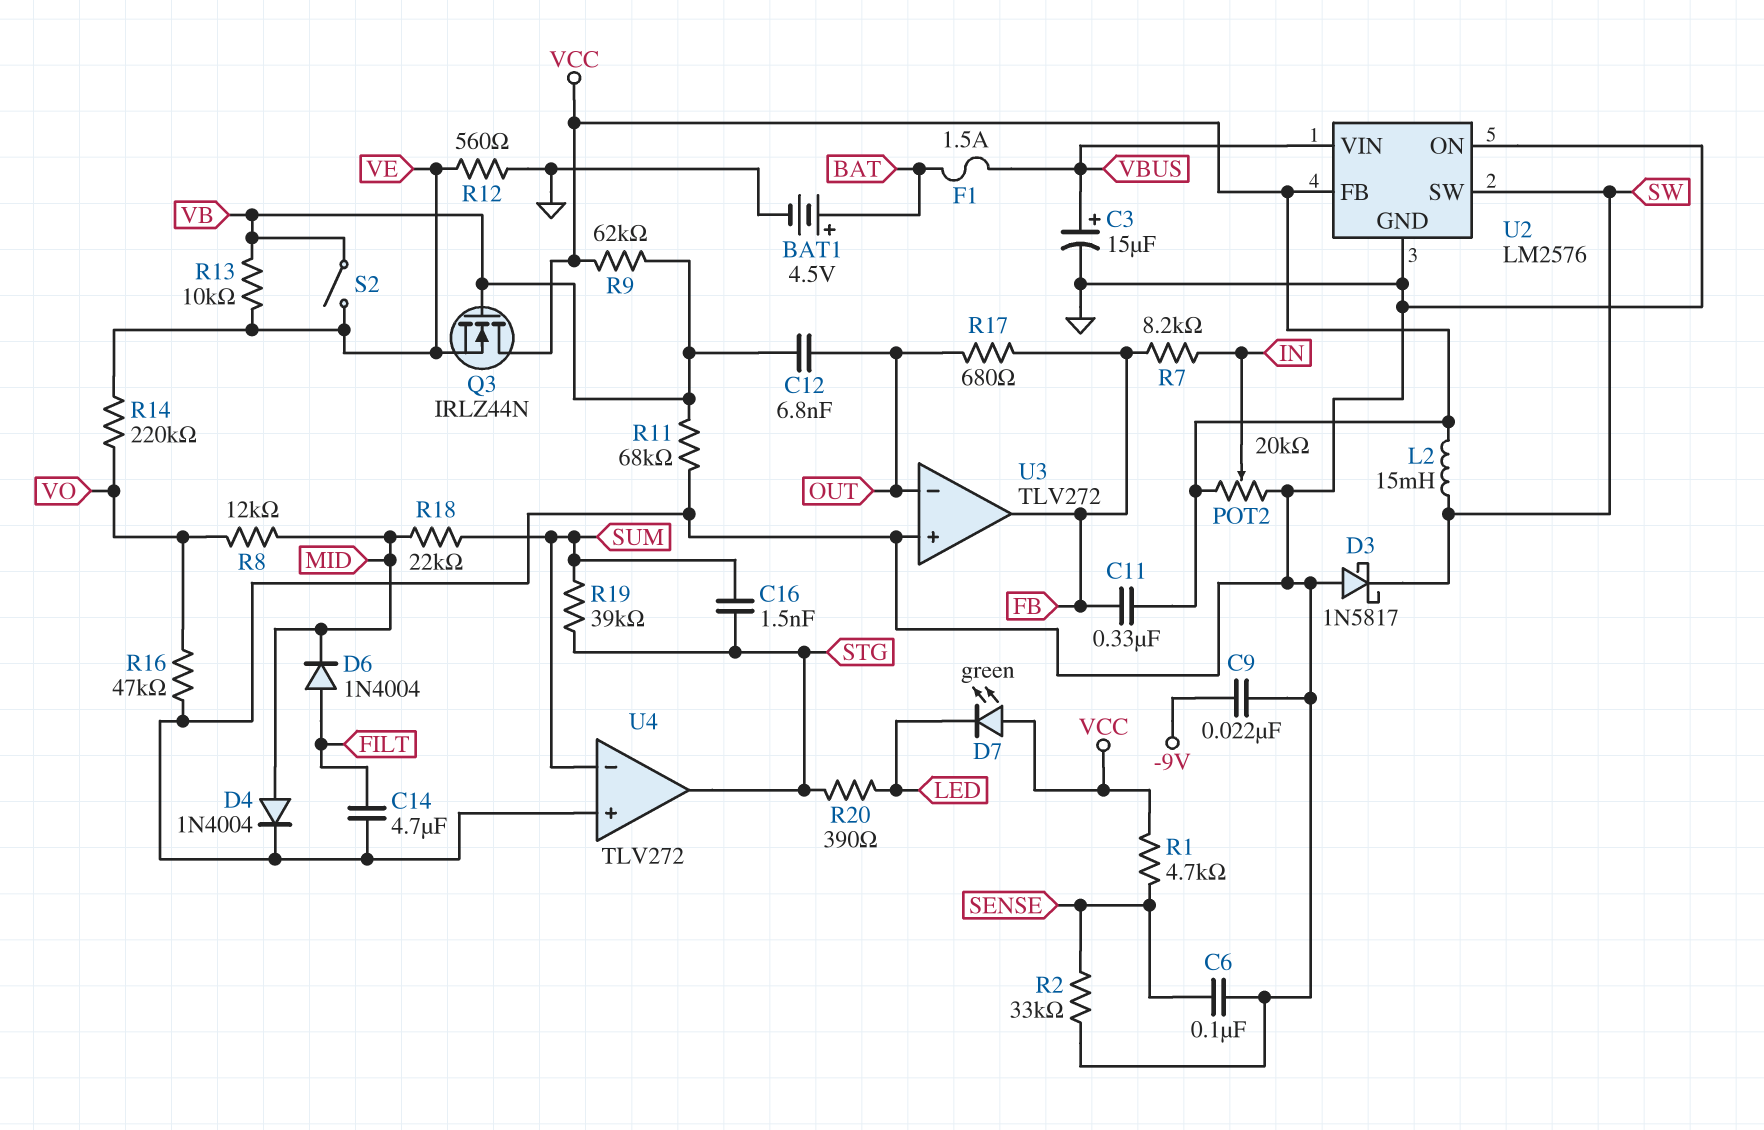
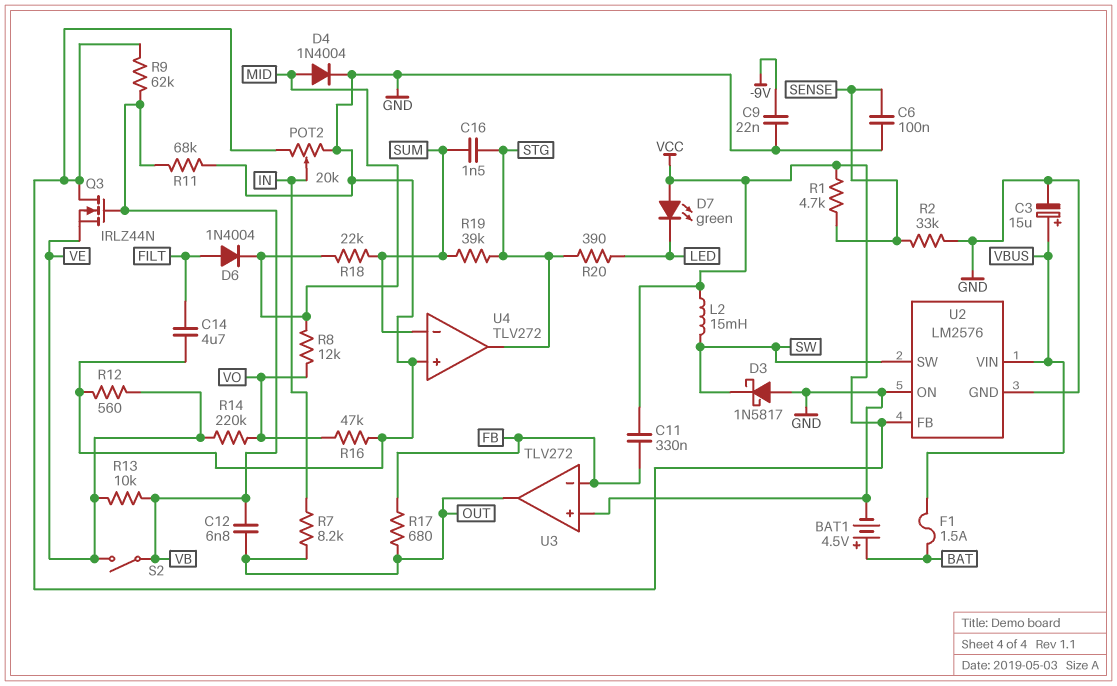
R7: 8.2k (FB, IN) -> 8.2k (IN, OUT)
U3 pin in-: OUT -> FB
U3 pin out: FB -> OUT

